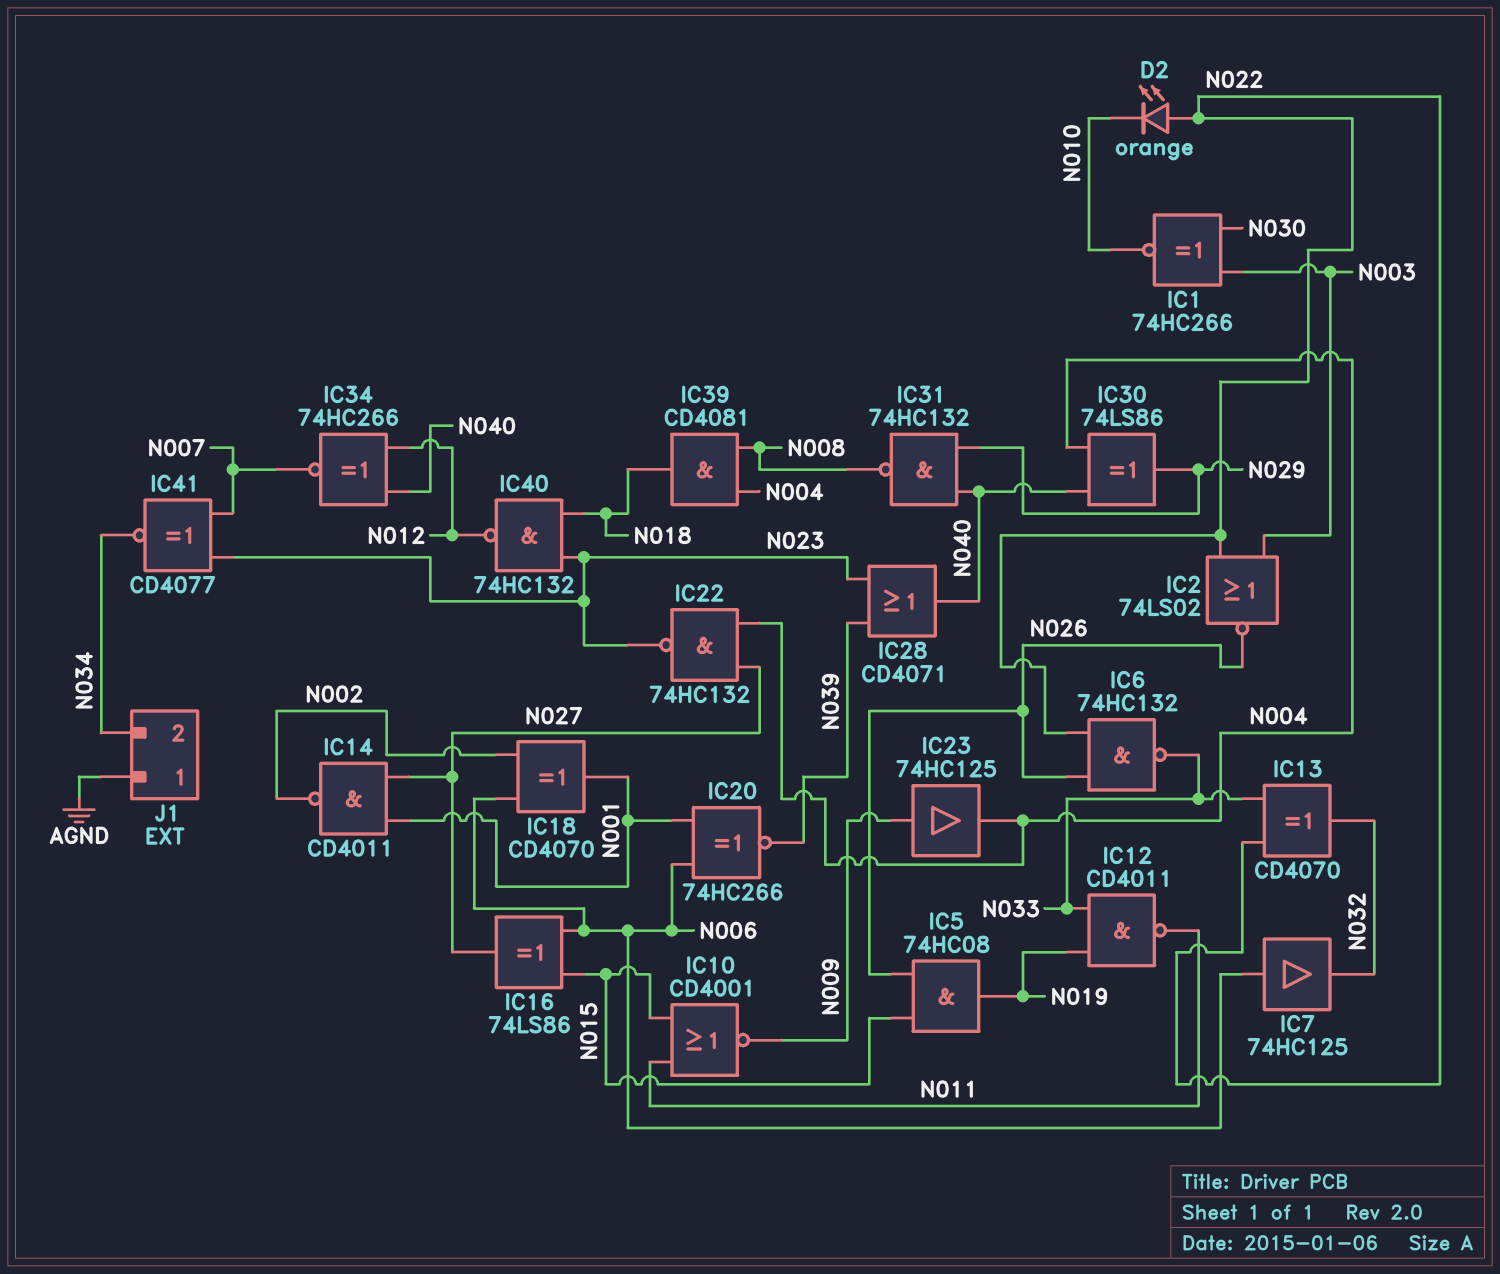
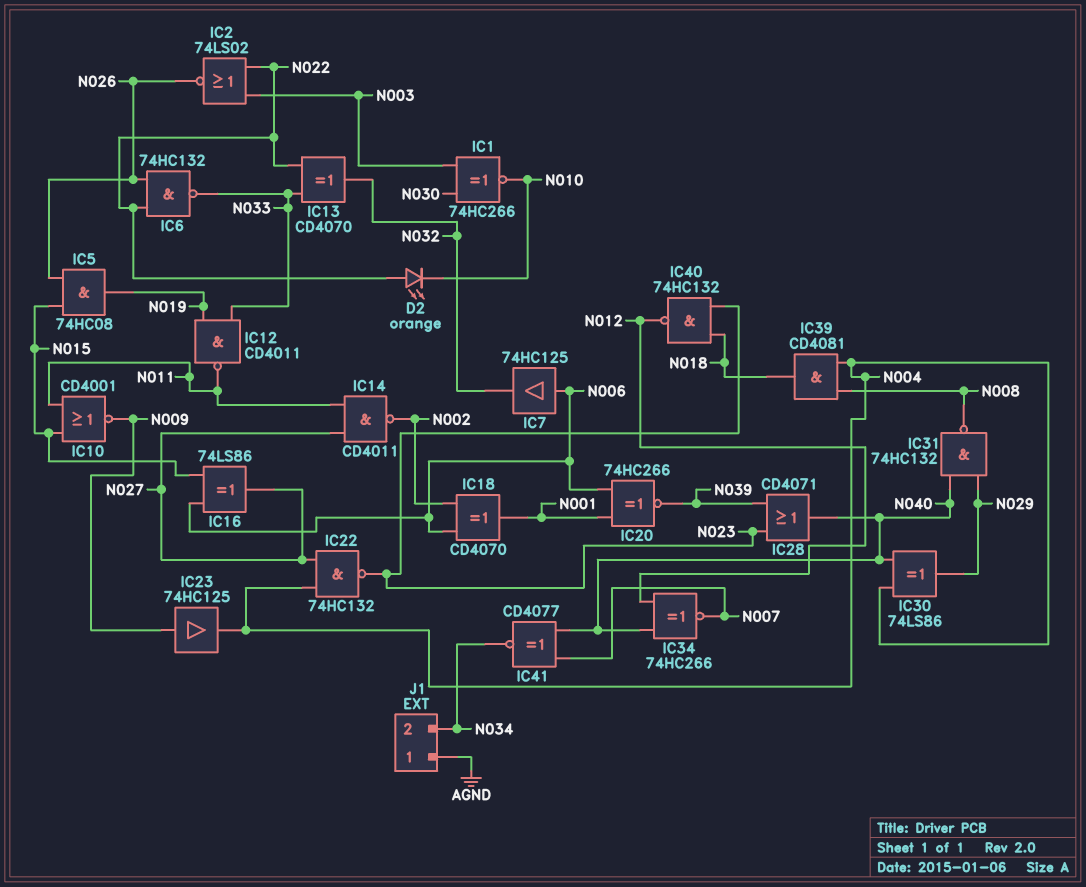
IC14: NAND CD4011 (in N001, in N027, out N002) -> NAND CD4011 (in N011, in N027, out N002)
IC41: XNOR CD4077 (in N007, in N023, out N034) -> XNOR CD4077 (in N007, in N040, out N034)

